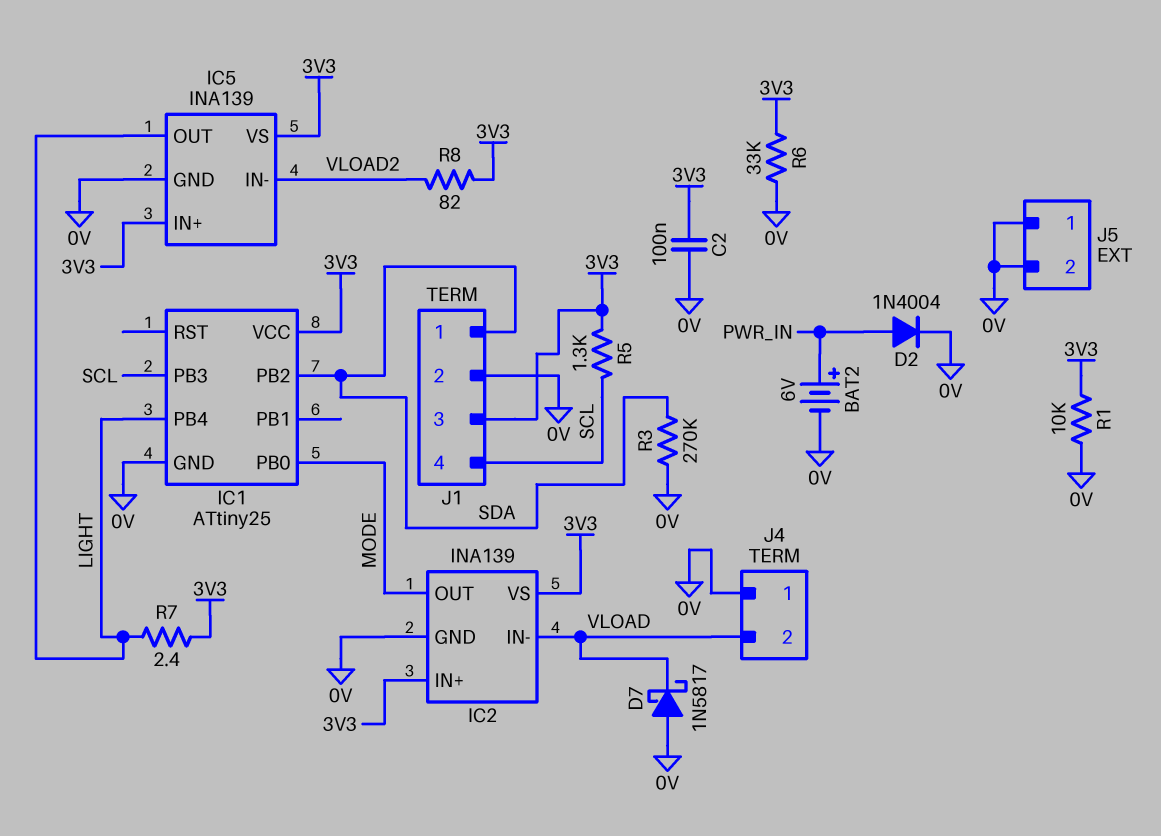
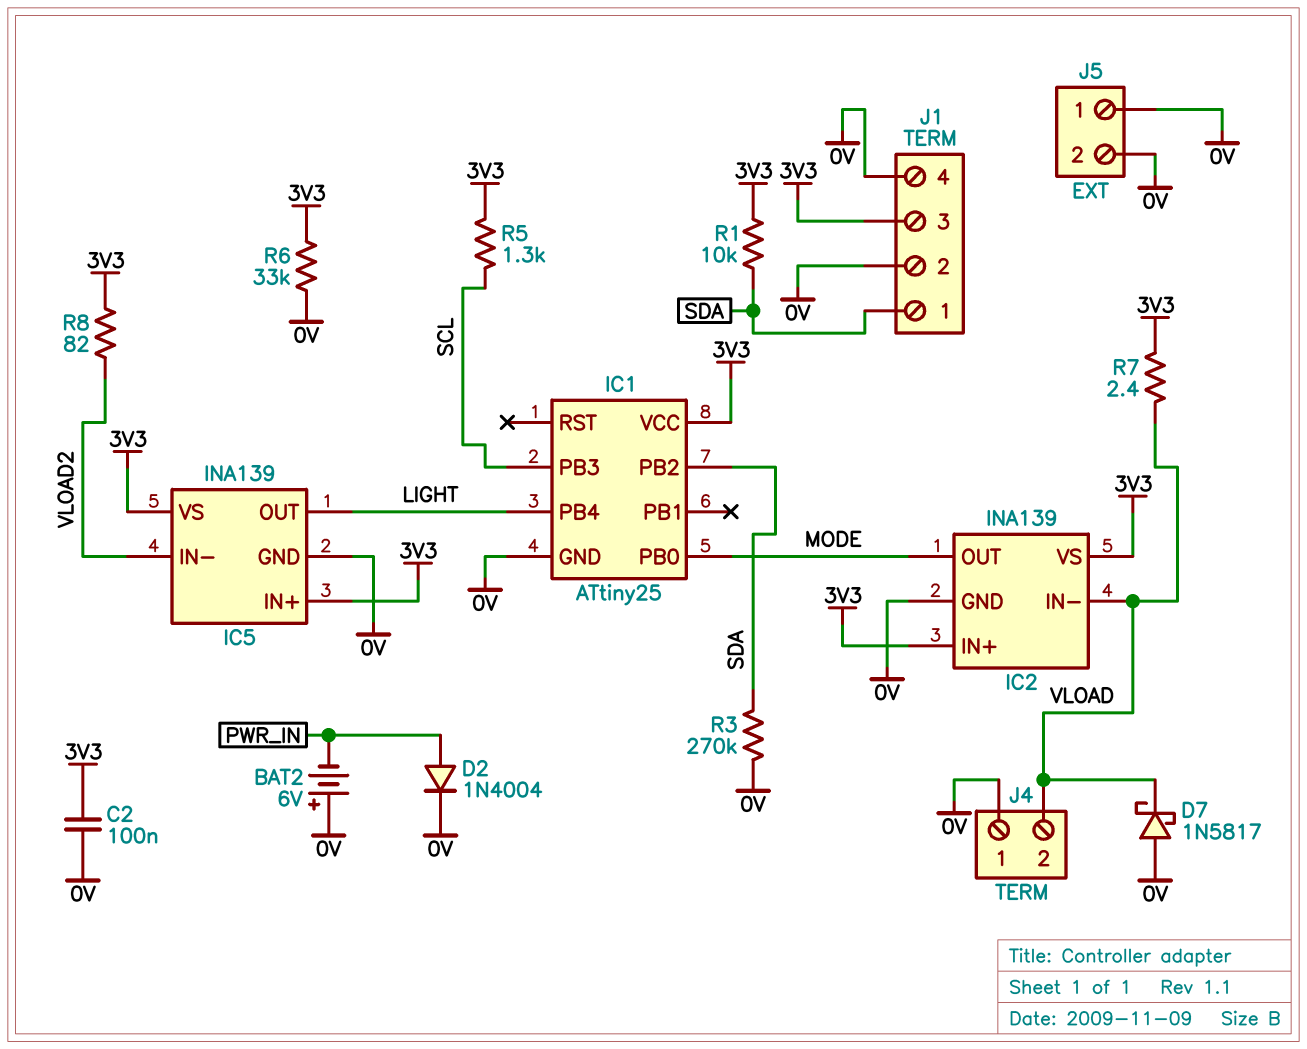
BAT2: 6V (plus PWR_IN, minus 0V) -> 6V (plus 0V, minus PWR_IN)
J1 pin 4: SCL -> 0V
R1: 10k (0V, 3V3) -> 10k (3V3, SDA)
R7: 2.4 (3V3, LIGHT) -> 2.4 (3V3, VLOAD)

